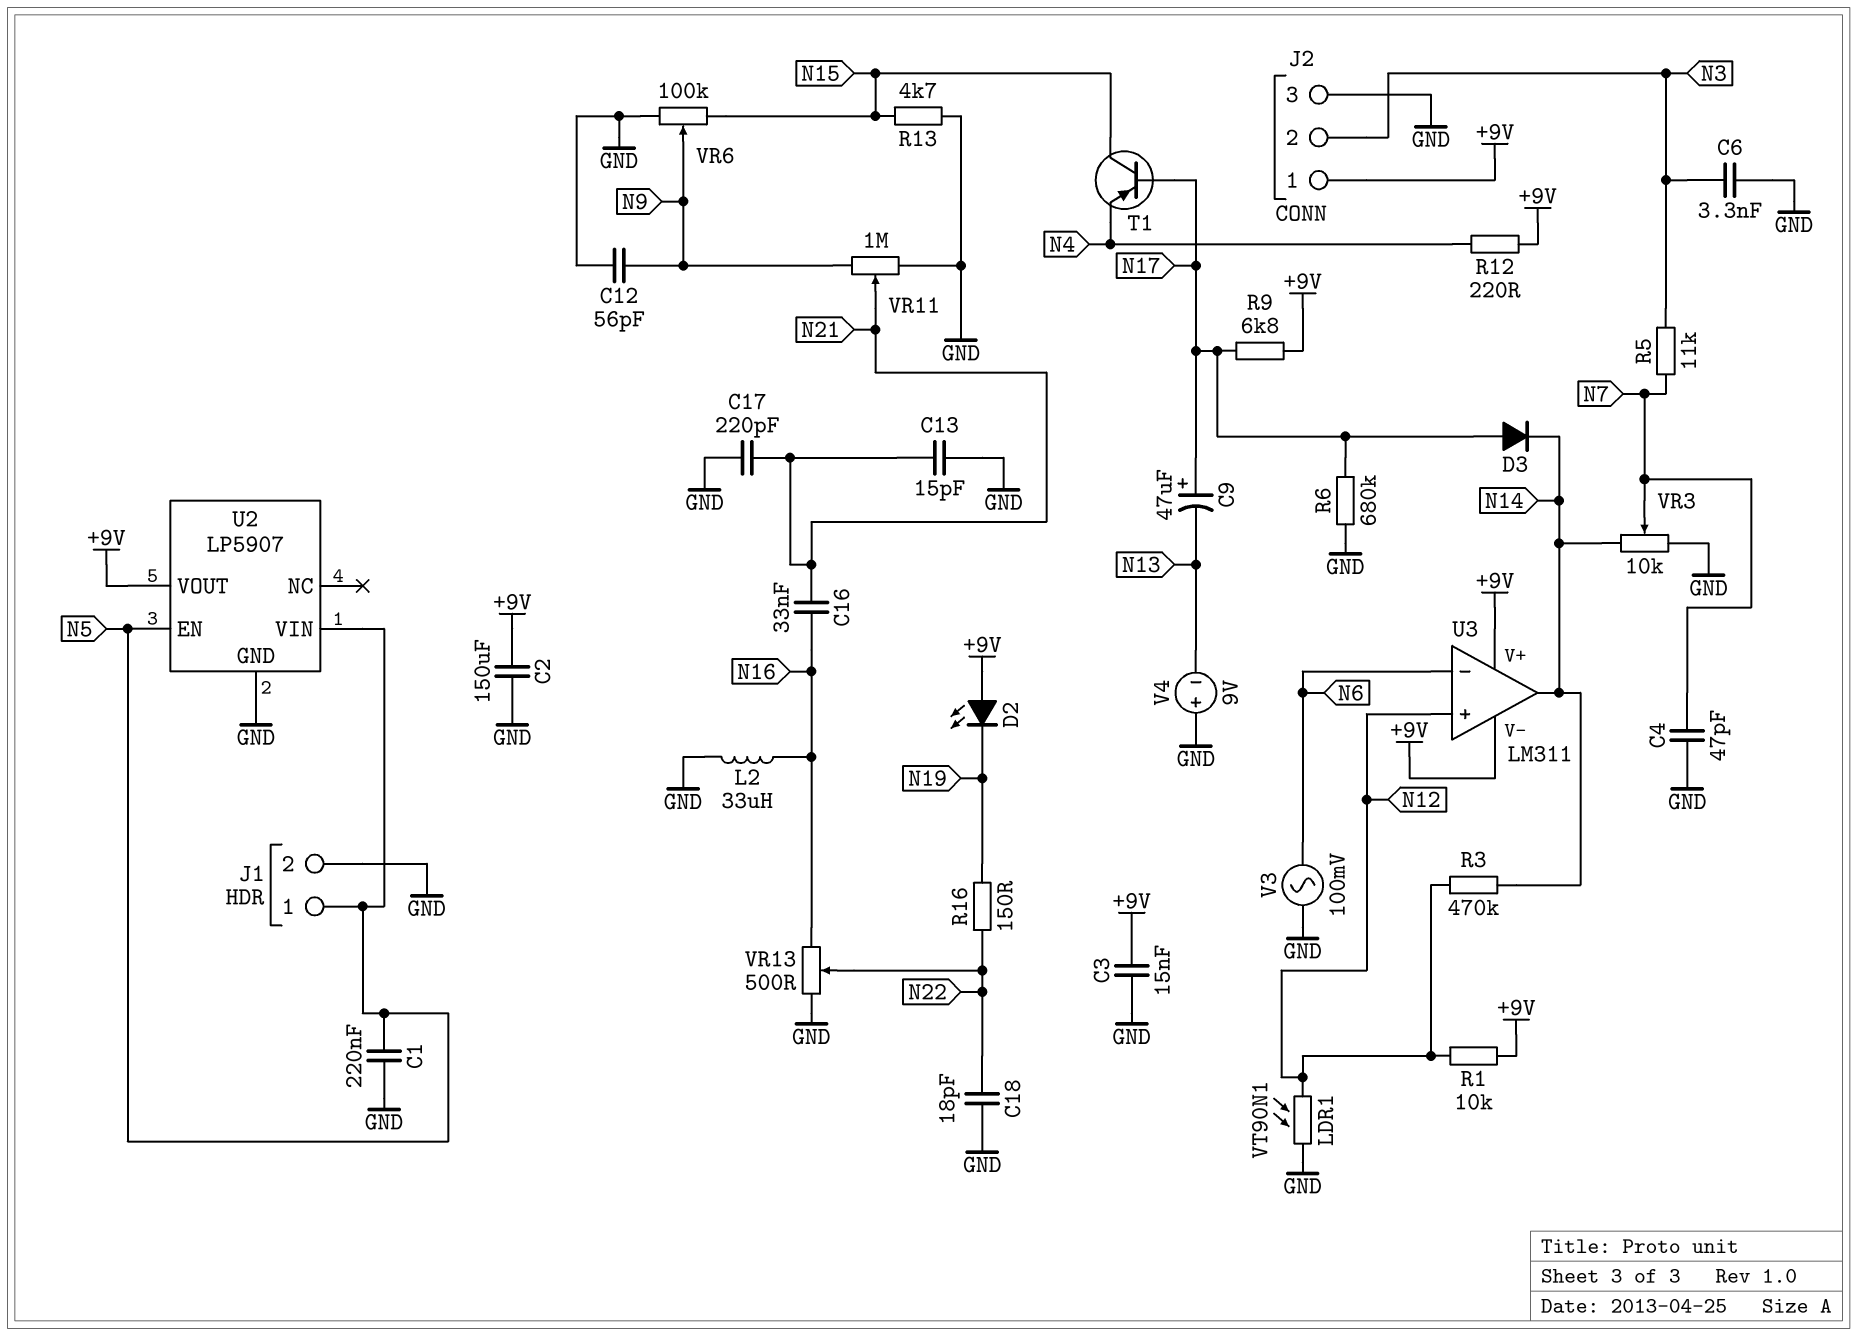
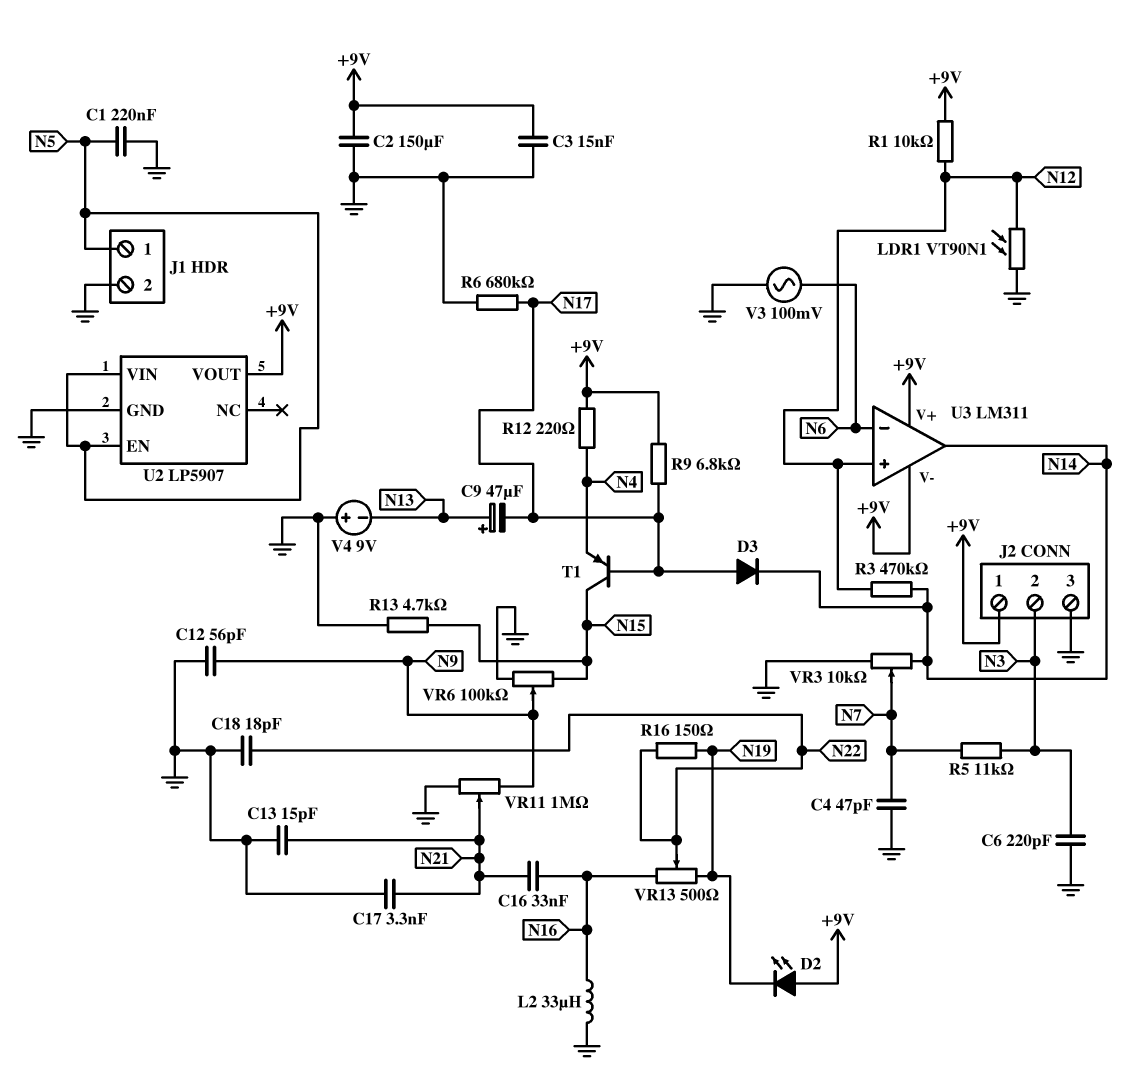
C6: 3.3nF (GND, N3) -> 220pF (GND, N3)
C9: 47uF (plus N17, minus N13) -> 47uF (plus N13, minus N17)
C17: 220pF (GND, N21) -> 3.3nF (GND, N21)
VR13: 500 (GND, N16, wiper N22) -> 500 (N16, N19, wiper N22)

